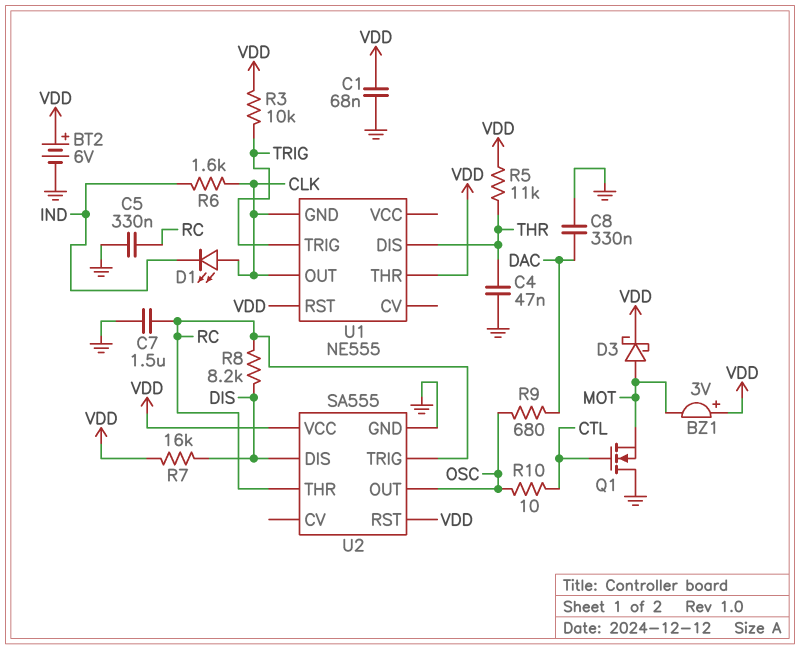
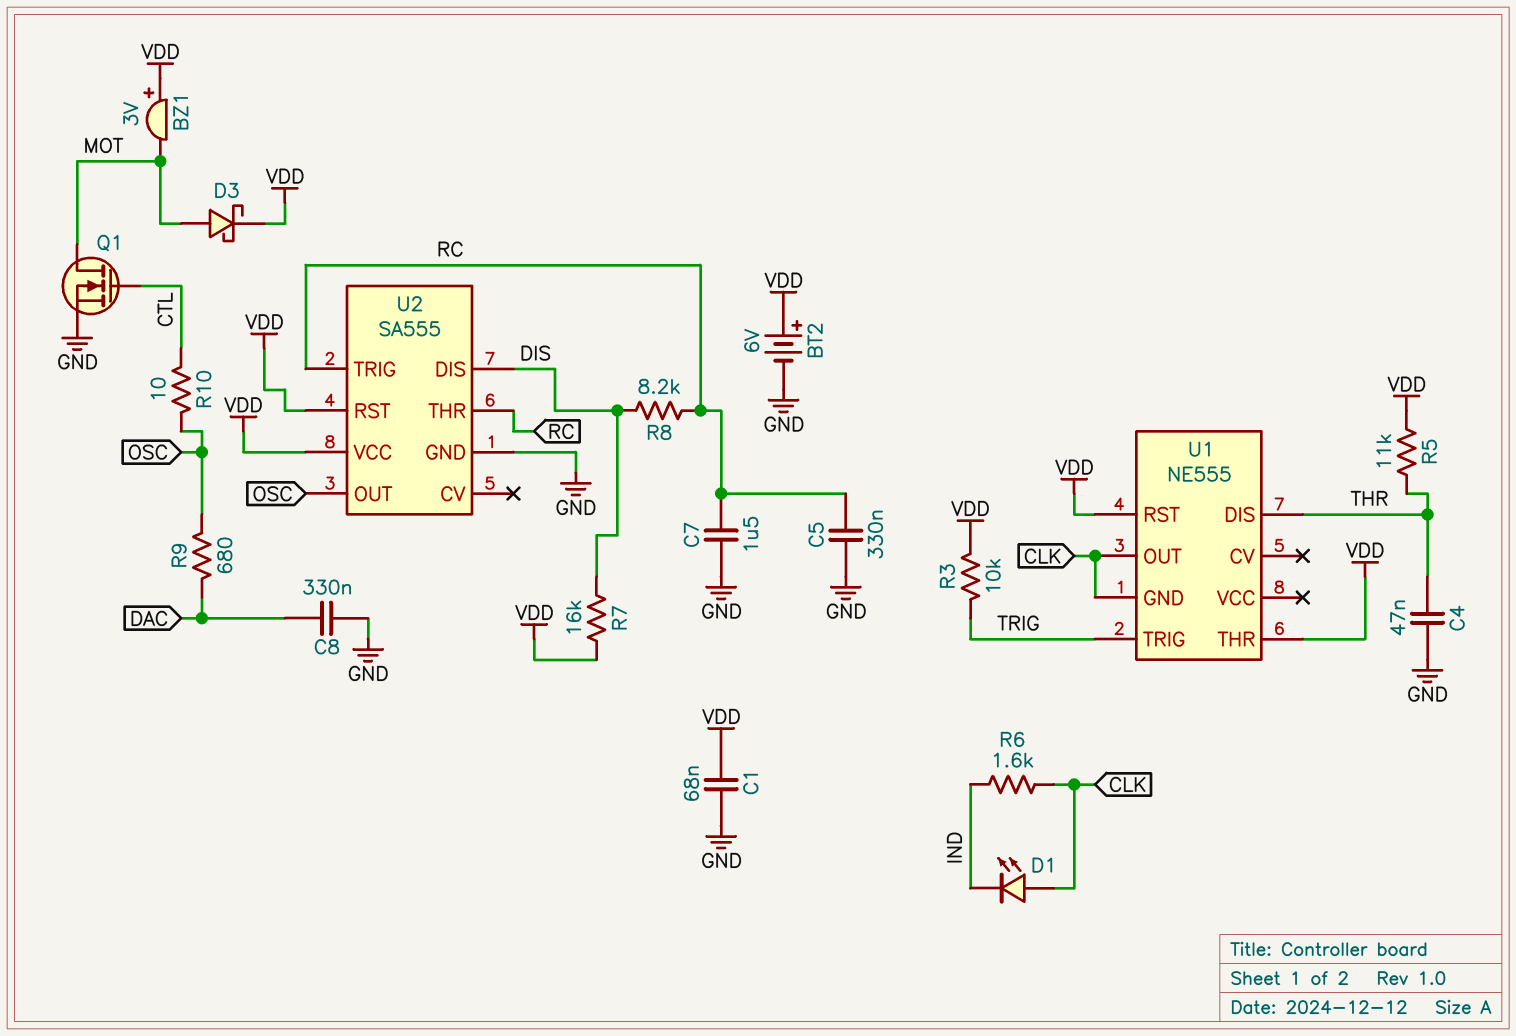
Q1: NMOS (G CTL, D GND, S MOT) -> NMOS (G CTL, D MOT, S GND)

